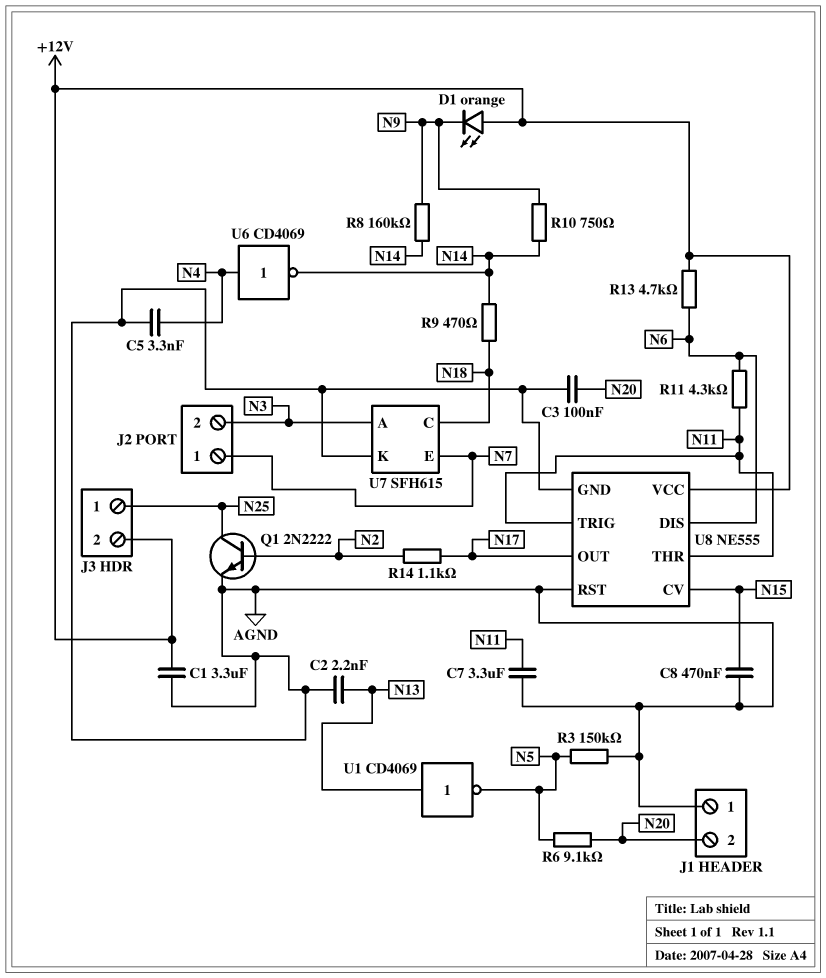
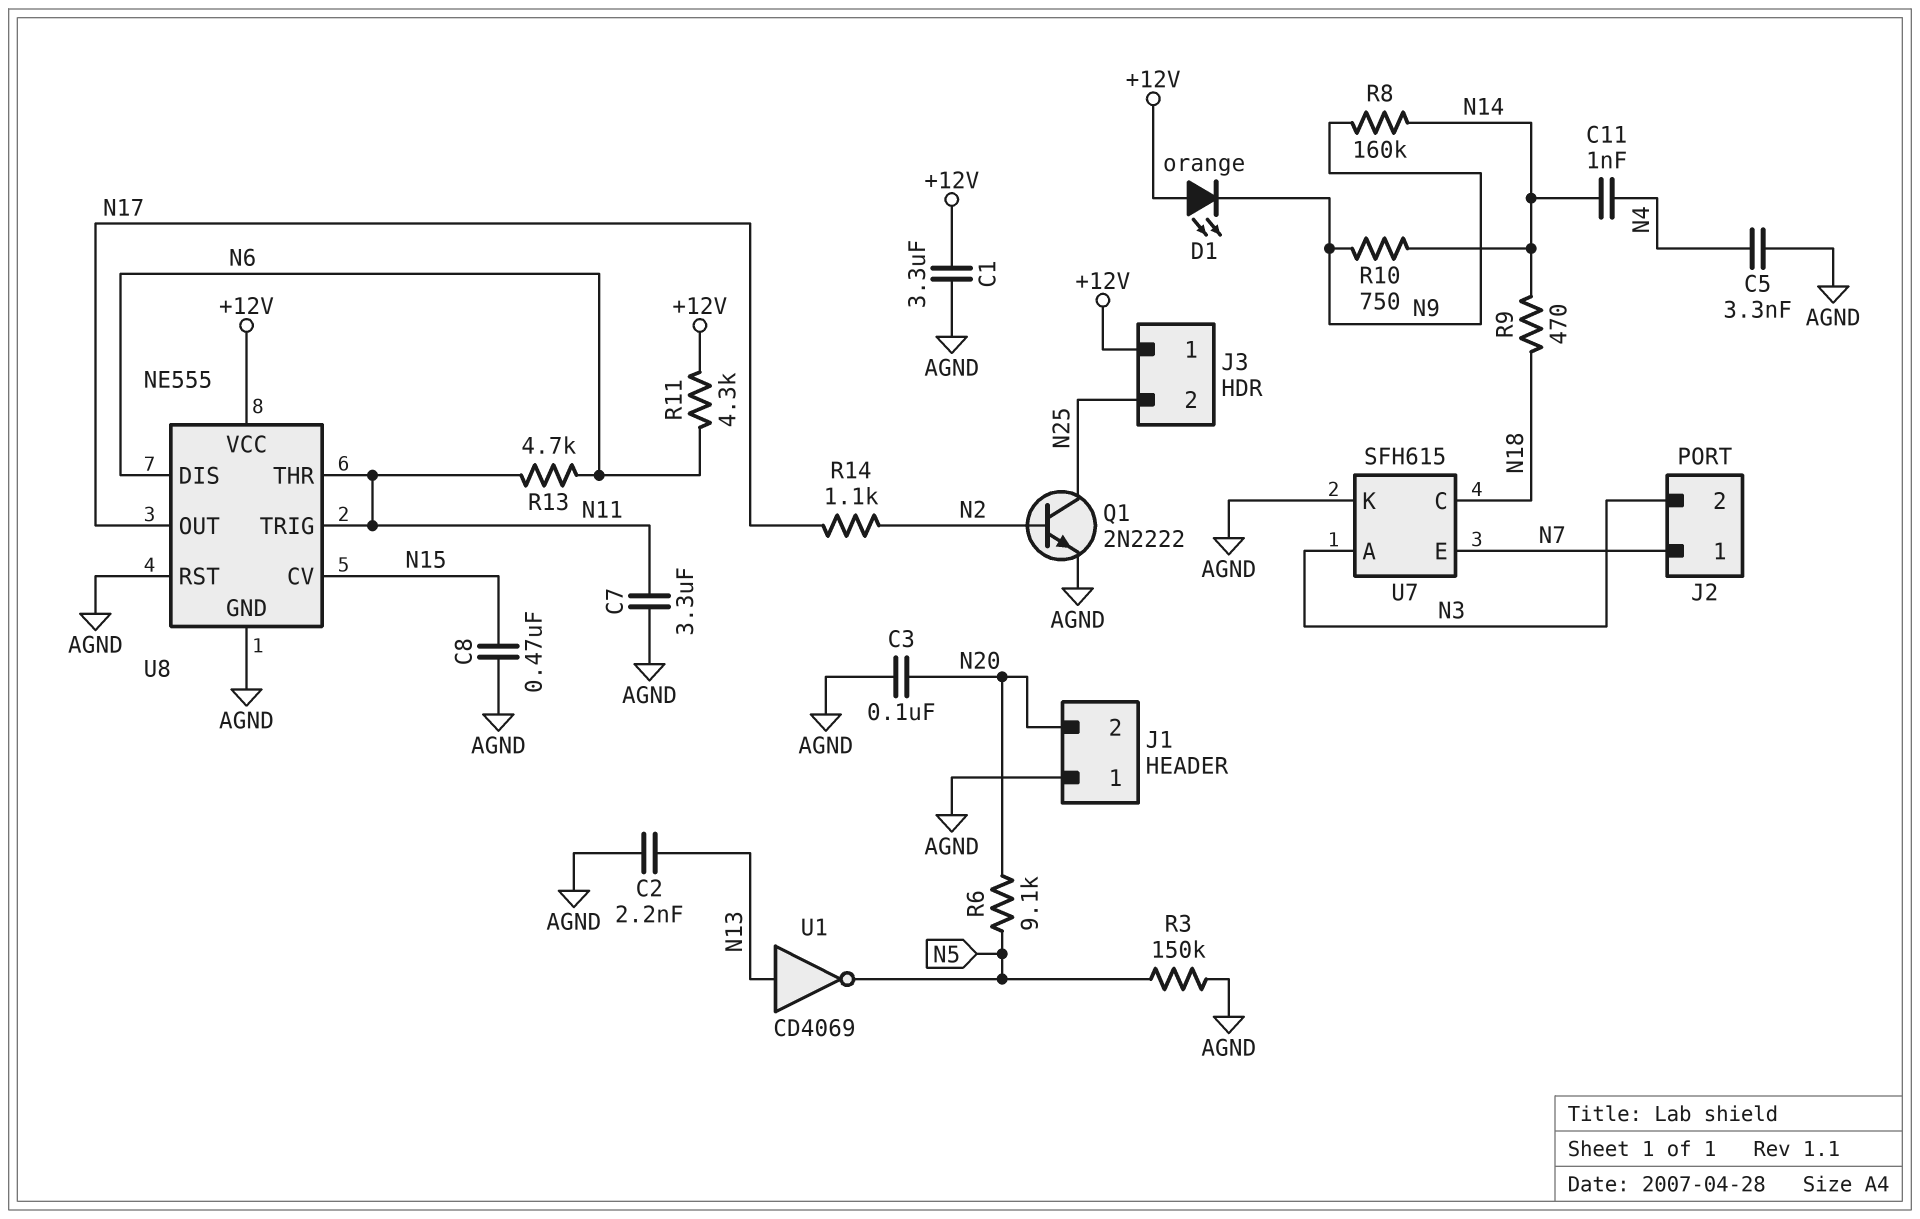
C11: none -> 1nF (N4, N14)
J3 pin 1: N25 -> +12V
J3 pin 2: +12V -> N25
R11: 4.3k (N6, N11) -> 4.3k (+12V, N6)
R13: 4.7k (+12V, N6) -> 4.7k (N6, N11)
U6: NOT CD4069 (in N4, out N14) -> none

